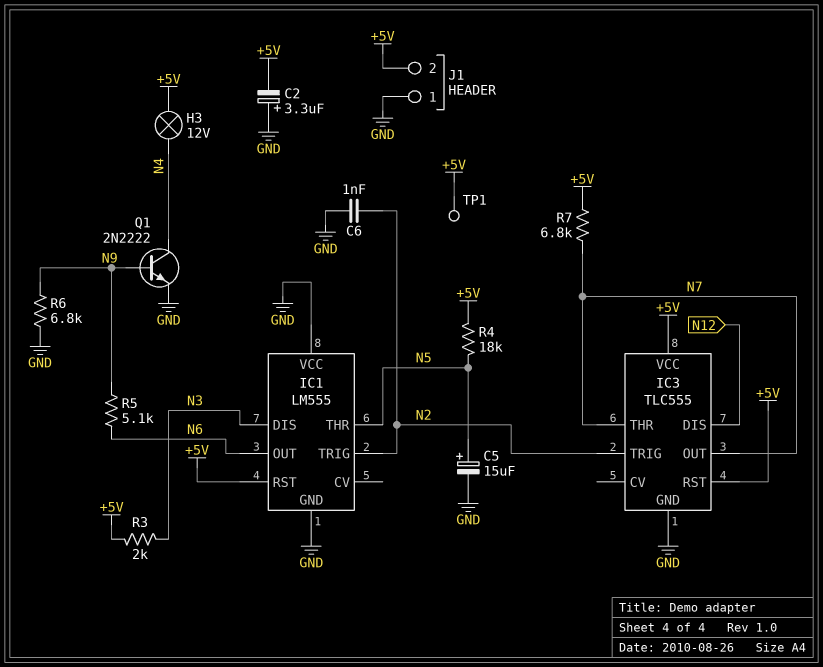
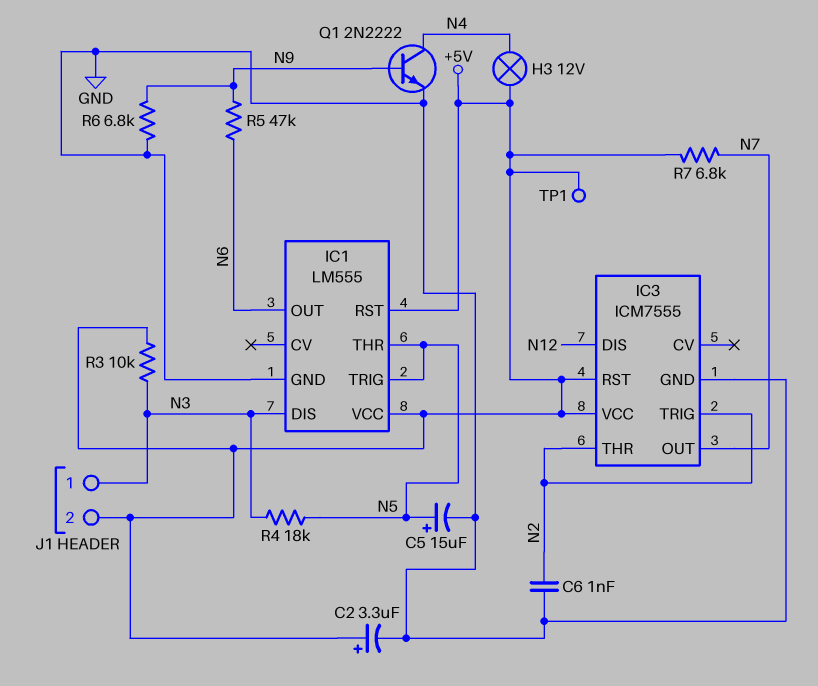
C2: 3.3uF (plus GND, minus +5V) -> 3.3uF (plus +5V, minus GND)
IC1 pin TRIG: N2 -> N5
IC1 pin VCC: GND -> +5V
IC3: TLC555 -> ICM7555
IC3 pin THR: N7 -> N2
J1 pin 1: GND -> N3
R3: 2k (+5V, N3) -> 10k (+5V, N3)
R4: 18k (+5V, N5) -> 18k (N3, N5)
R5: 5.1k (N6, N9) -> 47k (N6, N9)

